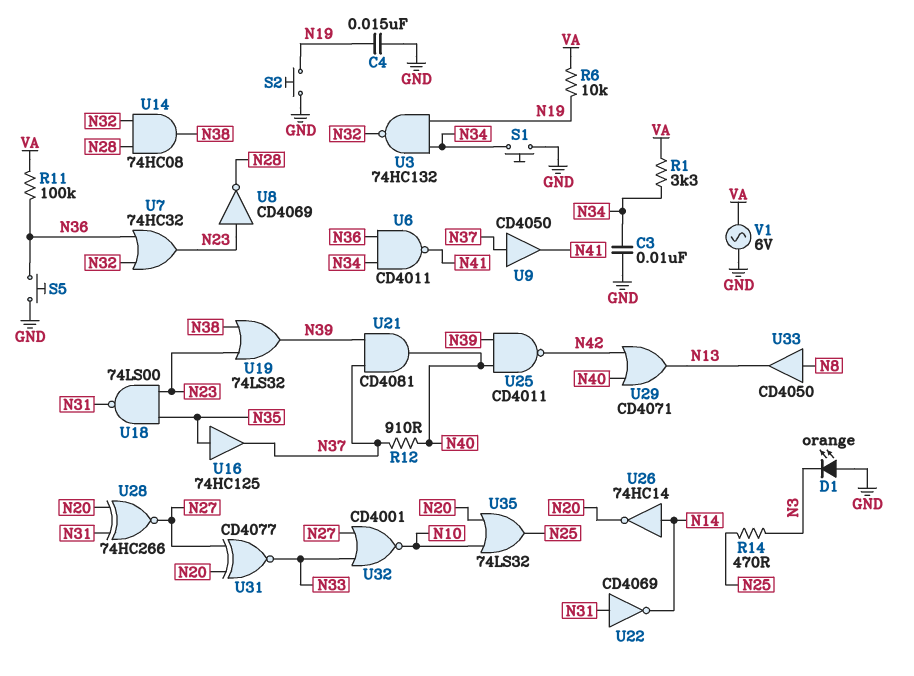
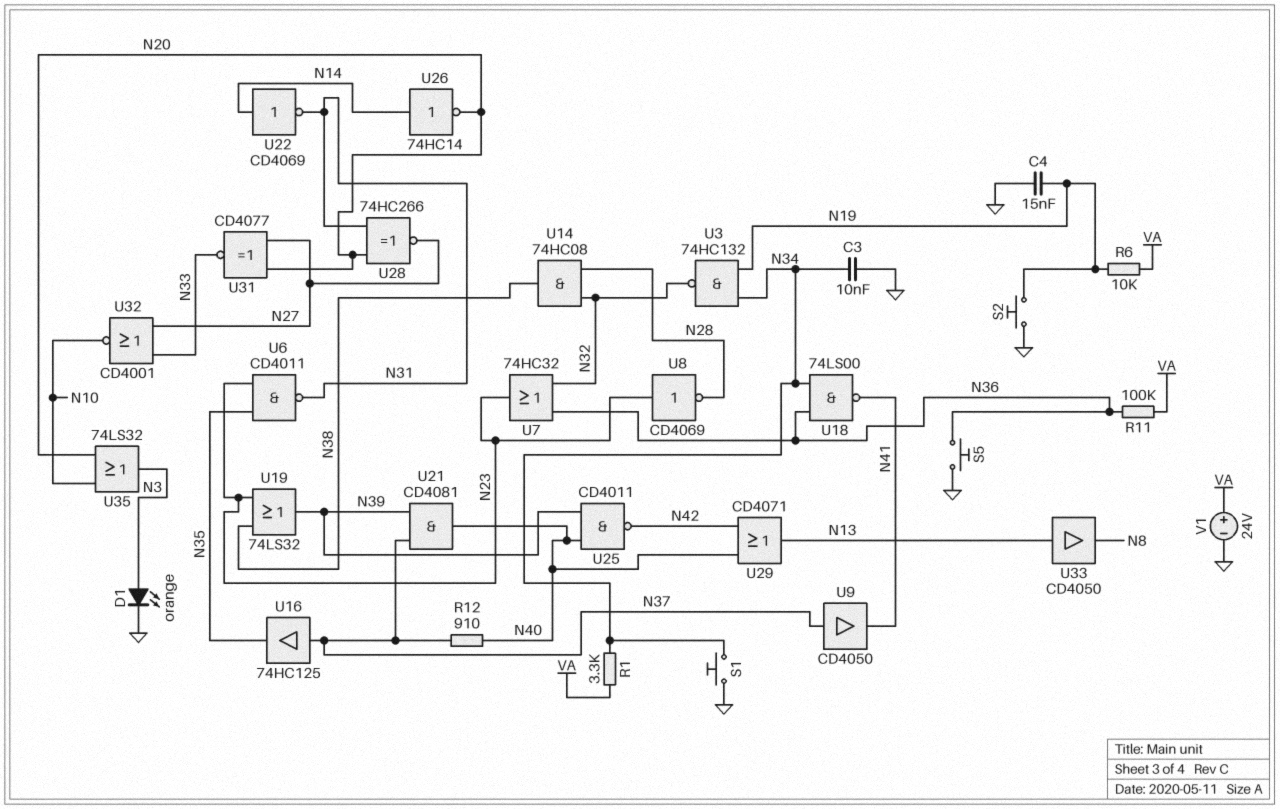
D1: LED orange (A GND, K N3) -> LED orange (A N3, K GND)
R14: 470 (N3, N25) -> none
U6: NAND CD4011 (in N34, in N36, out N41) -> NAND CD4011 (in N23, in N35, out N31)
U16: buffer 74HC125 (in N35, out N37) -> buffer 74HC125 (in N37, out N35)
U18: NAND 74LS00 (in N23, in N35, out N31) -> NAND 74LS00 (in N34, in N36, out N41)
U22: NOT CD4069 (in N31, out N14) -> NOT CD4069 (in N14, out N31)
U33: buffer CD4050 (in N8, out N13) -> buffer CD4050 (in N13, out N8)
U35: OR 74LS32 (in N10, in N20, out N25) -> OR 74LS32 (in N10, in N20, out N3)
V1: AC 6V (GND, VA) -> 24V (plus VA, minus GND)

